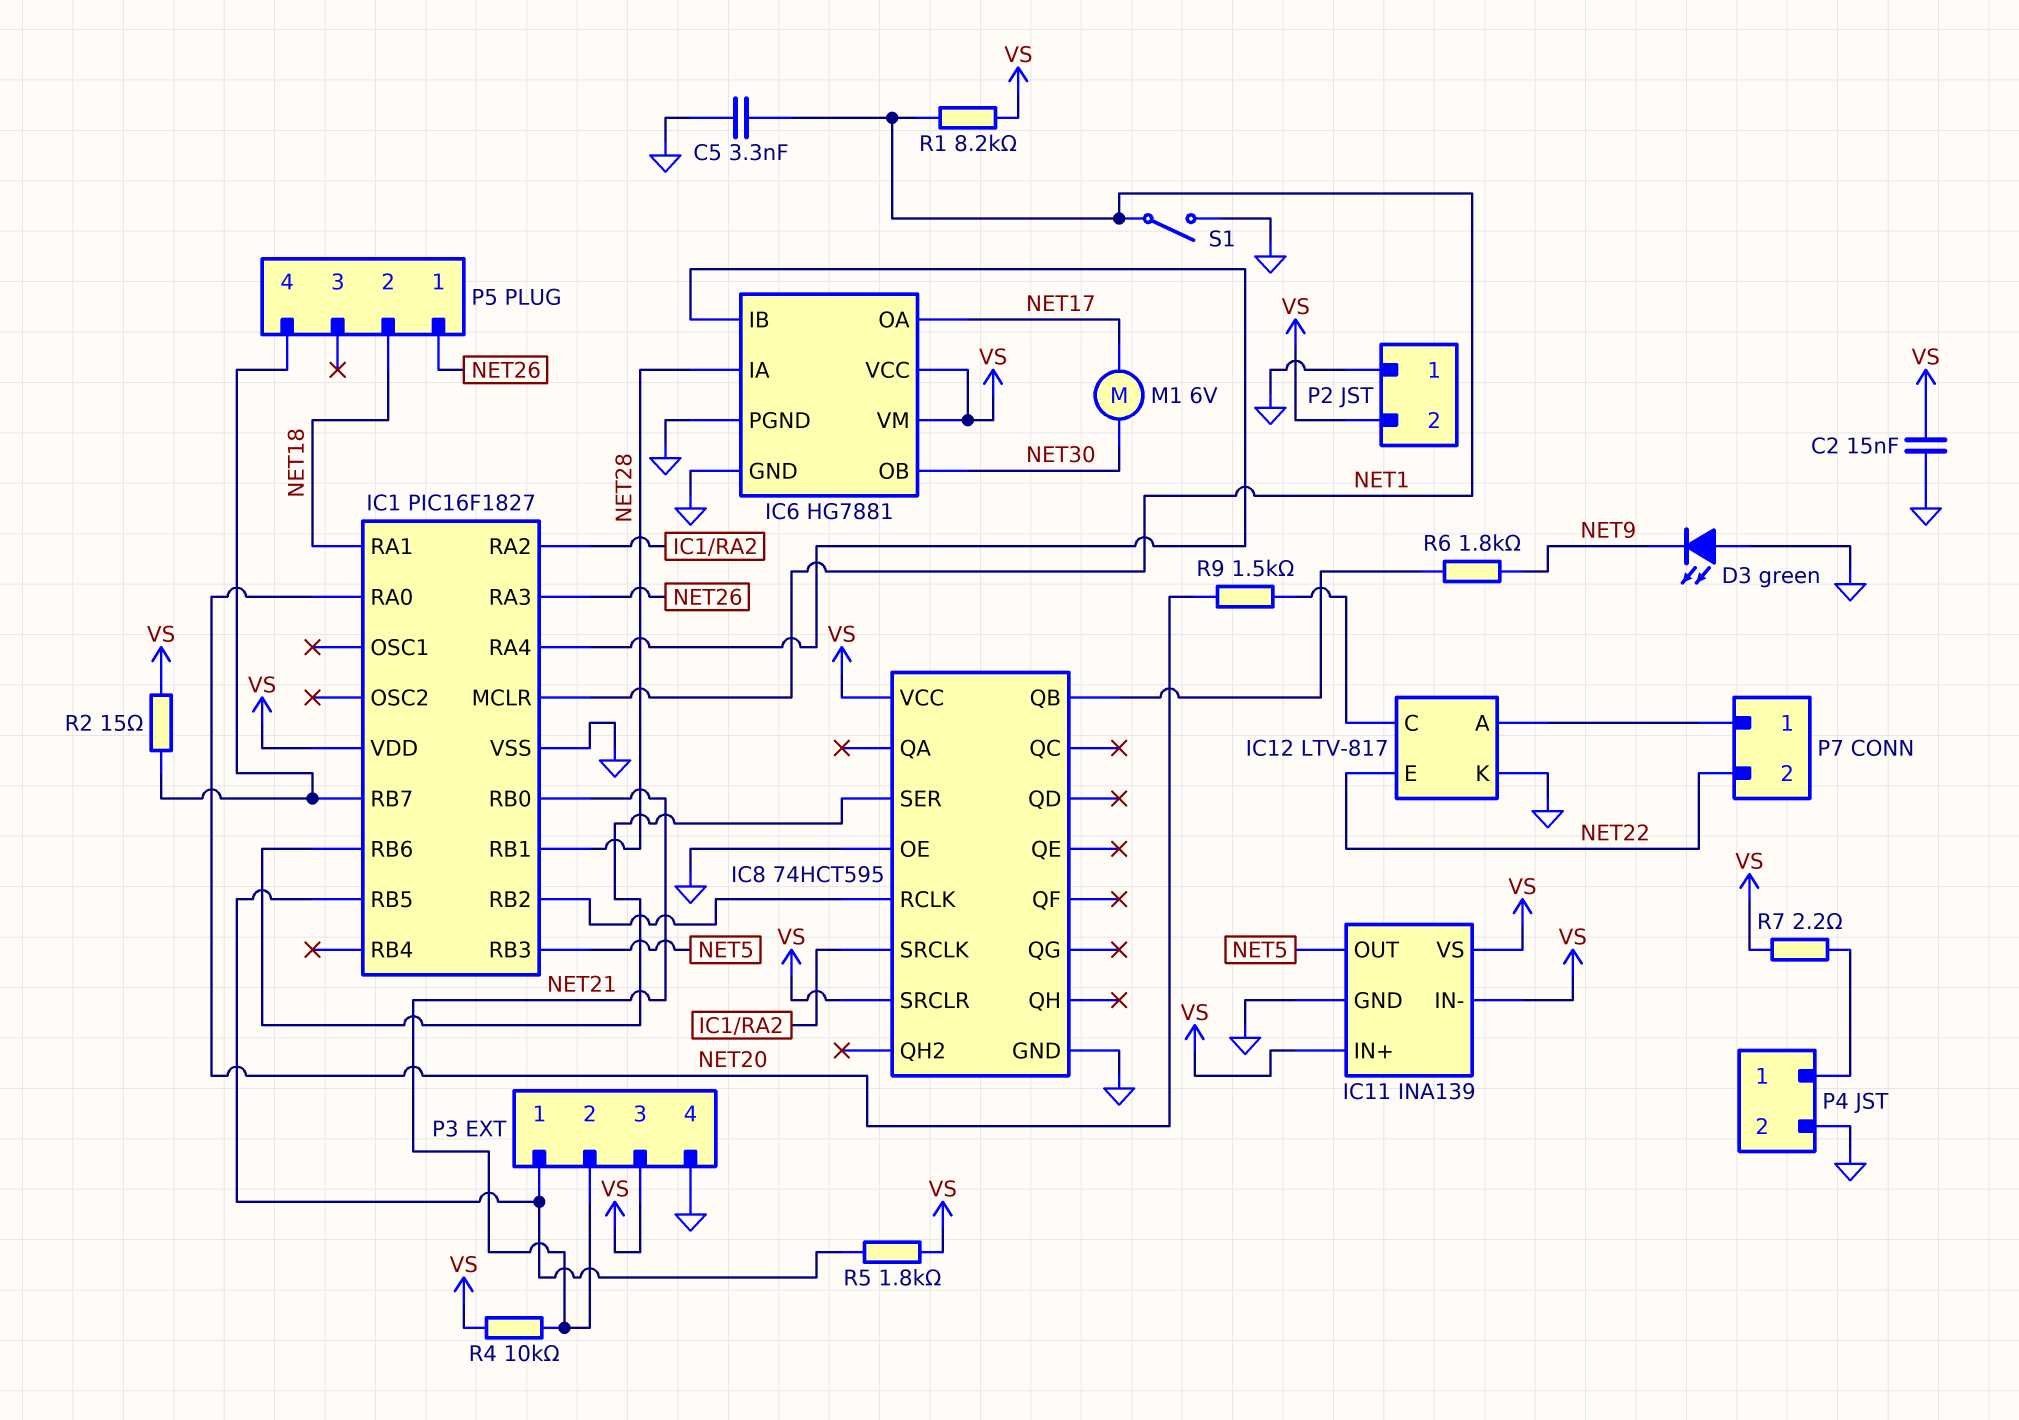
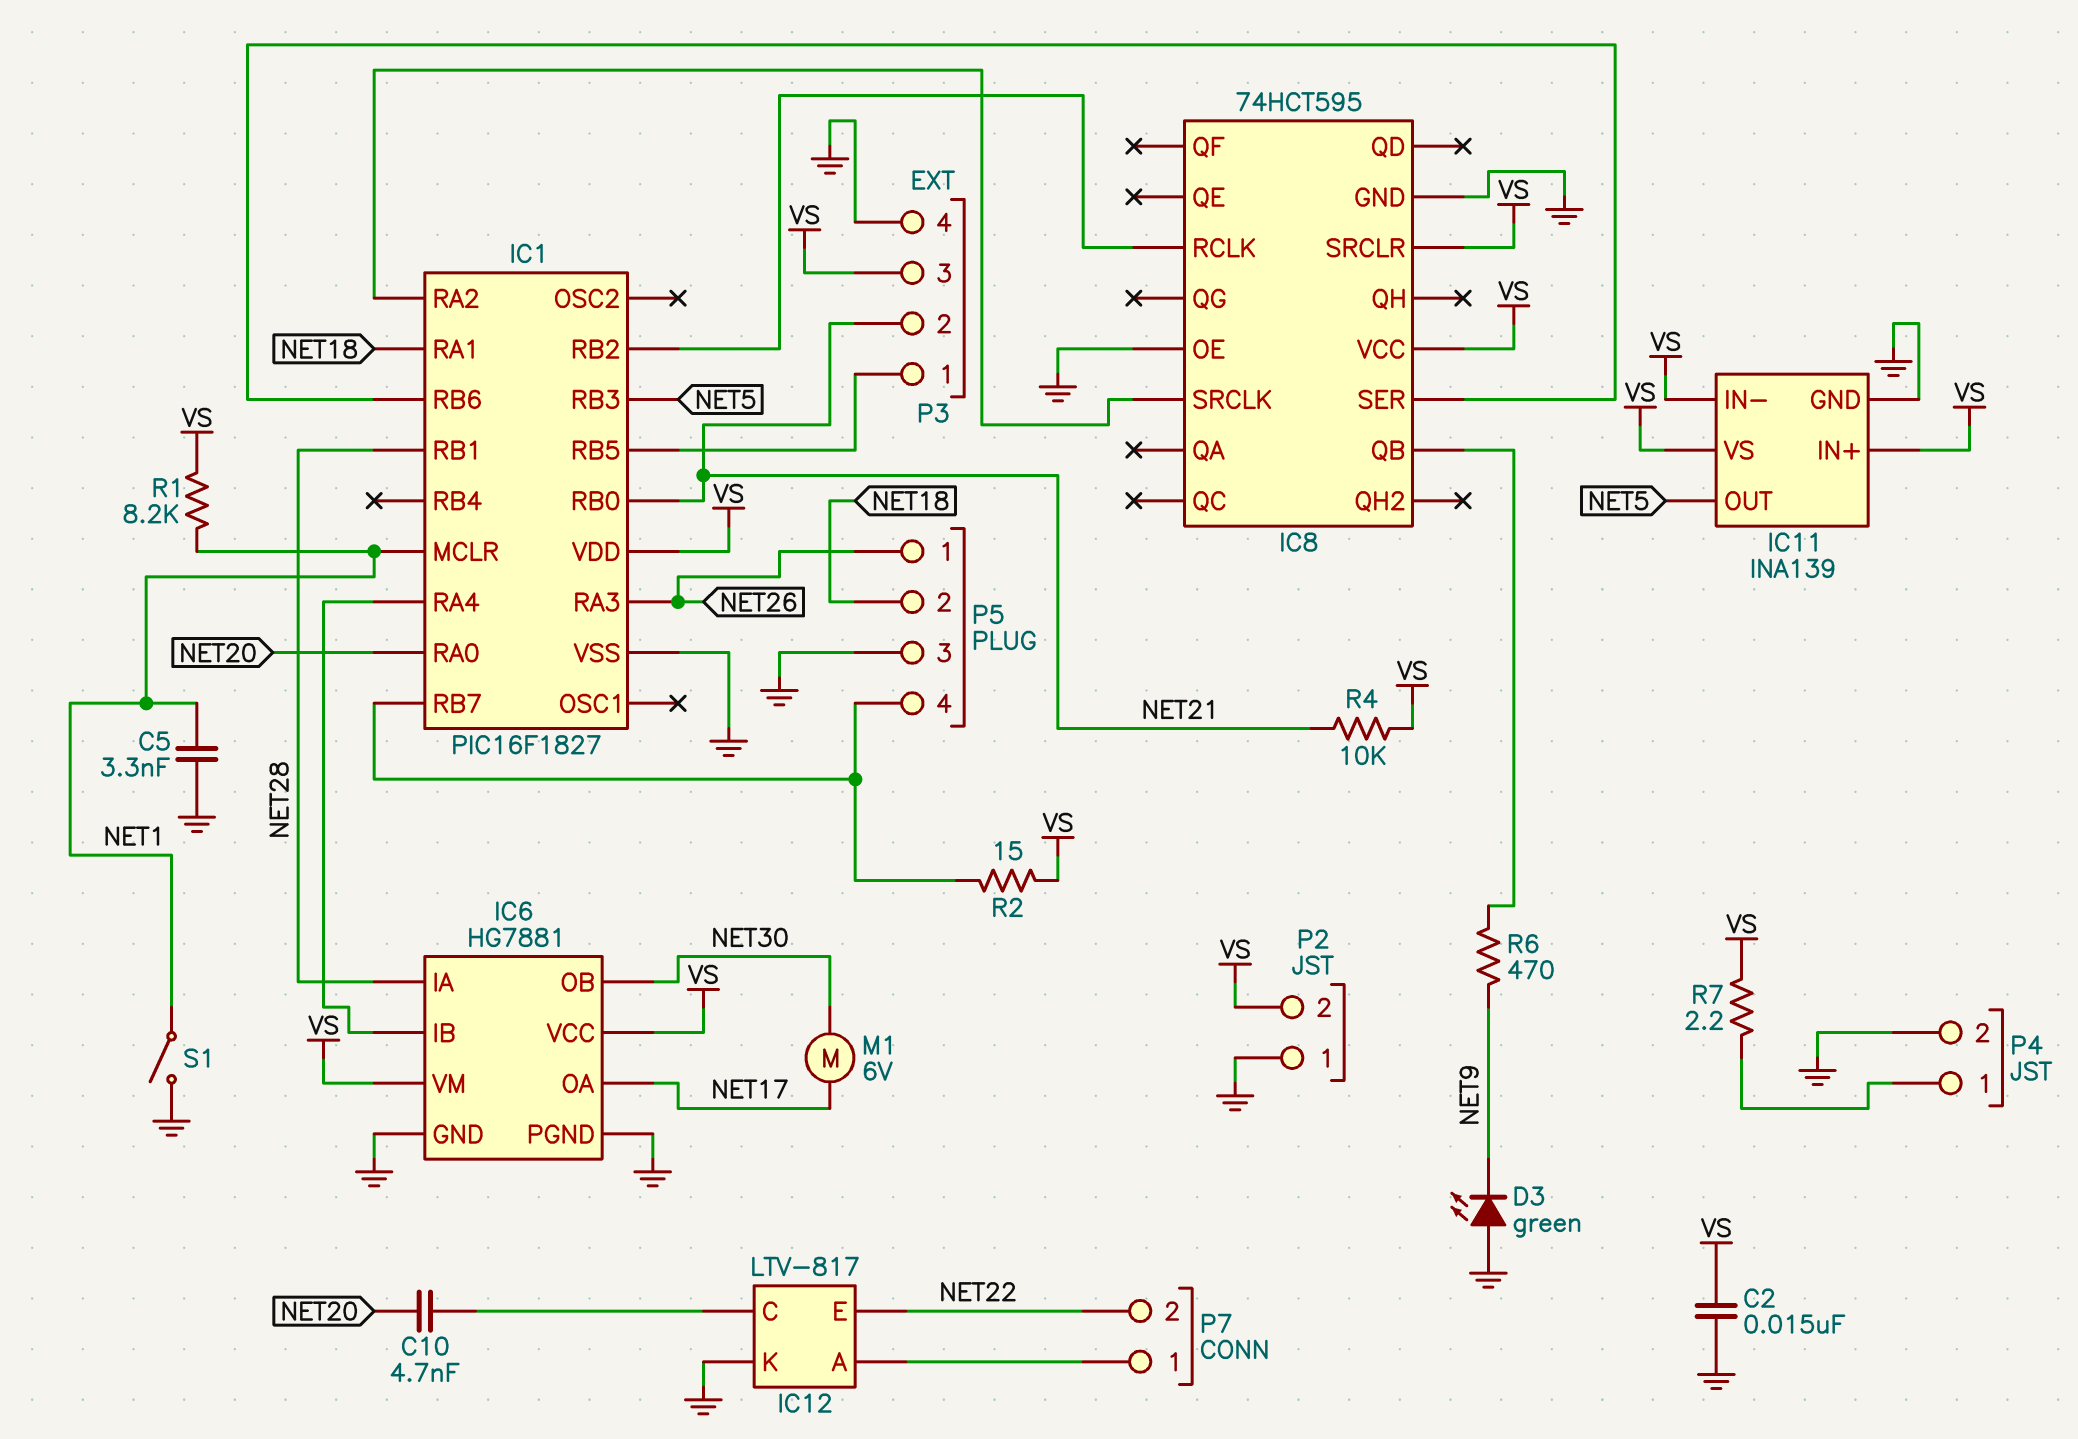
C10: none -> 4.7nF (IC12/C, NET20)
P5 pin 3: none -> GND
R5: 1.8k (IC1/RB5, VS) -> none
R6: 1.8k (IC8/QB, NET9) -> 470 (IC8/QB, NET9)
R9: 1.5k (IC12/C, NET20) -> none

